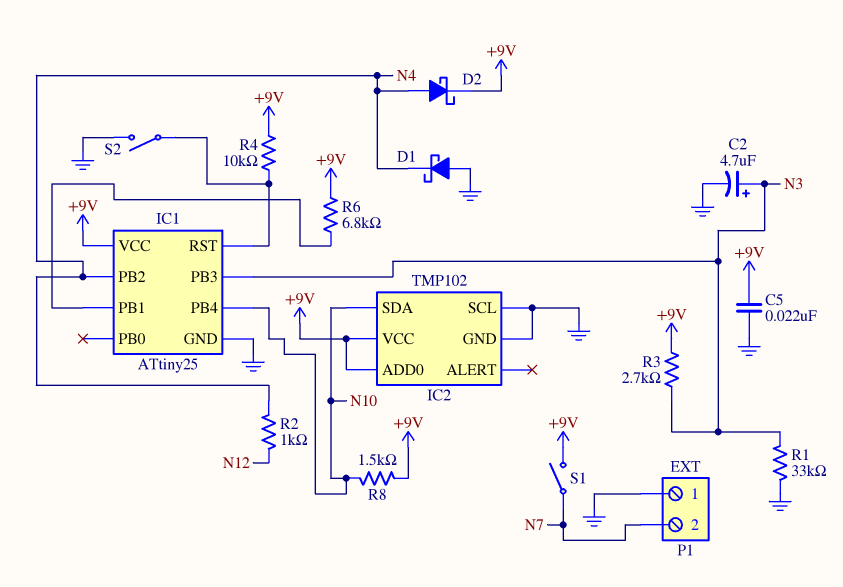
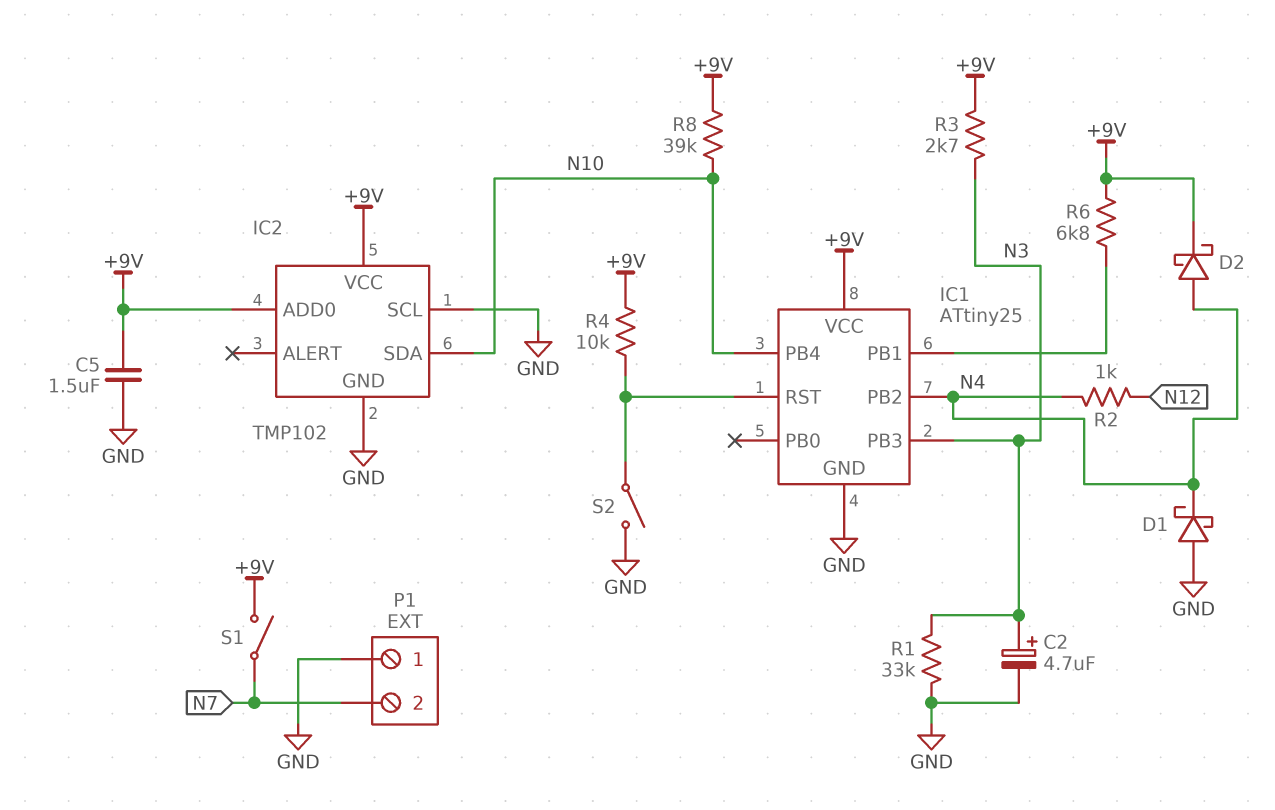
C5: 22nF (+9V, GND) -> 1.5uF (+9V, GND)
R8: 1.5k (+9V, N10) -> 39k (+9V, N10)

